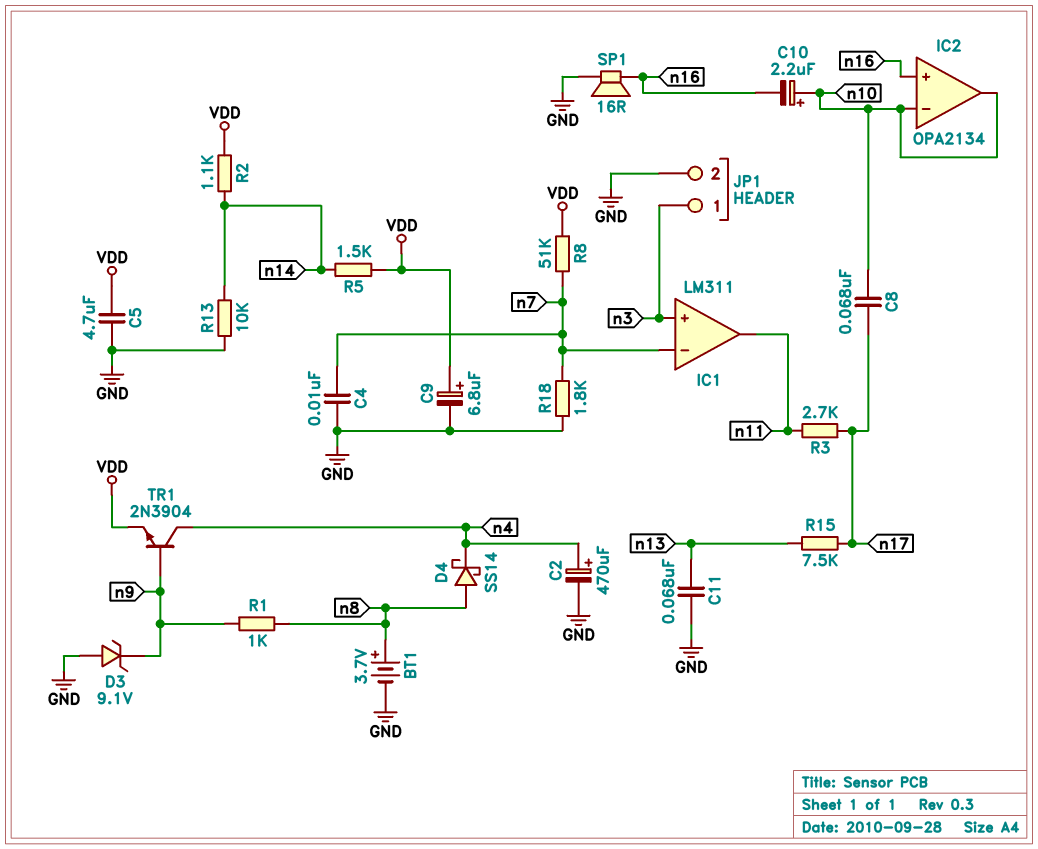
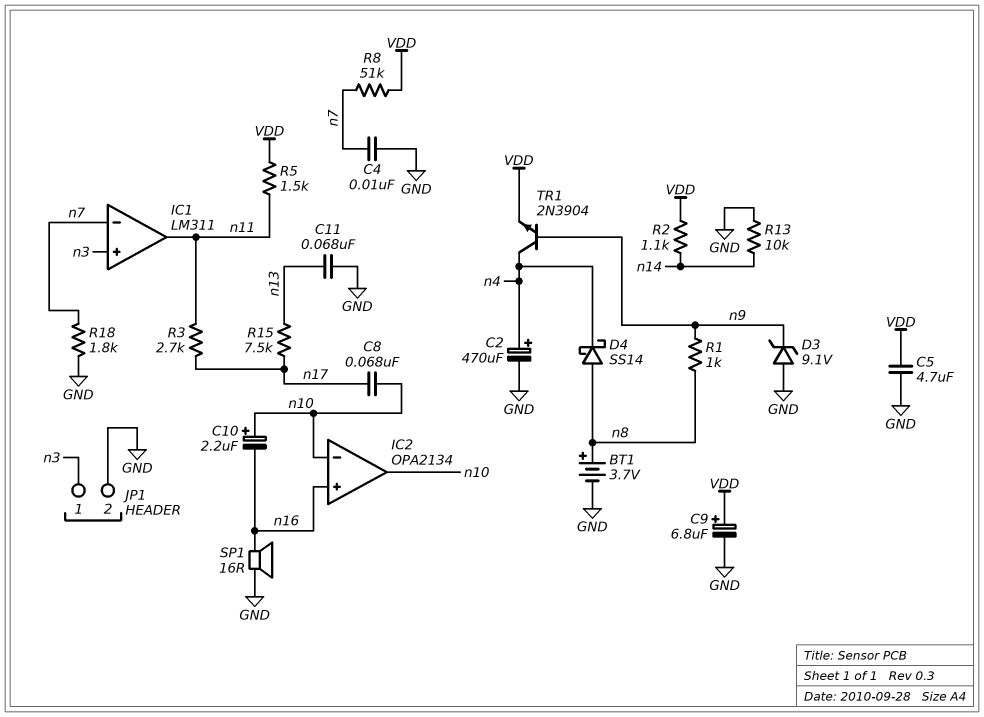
R5: 1.5k (VDD, n14) -> 1.5k (VDD, n11)

